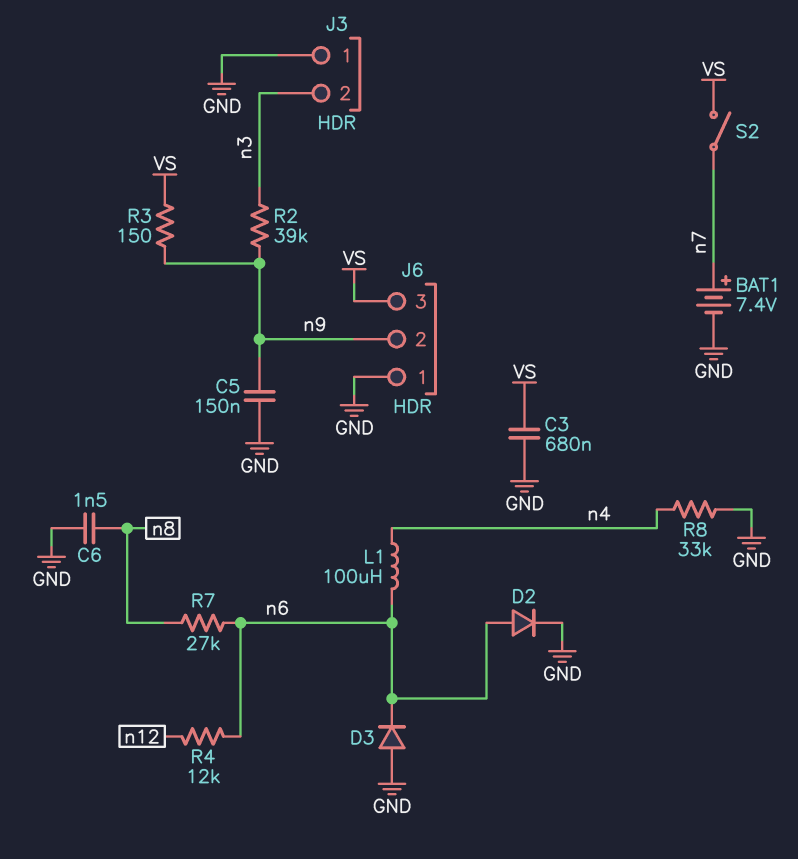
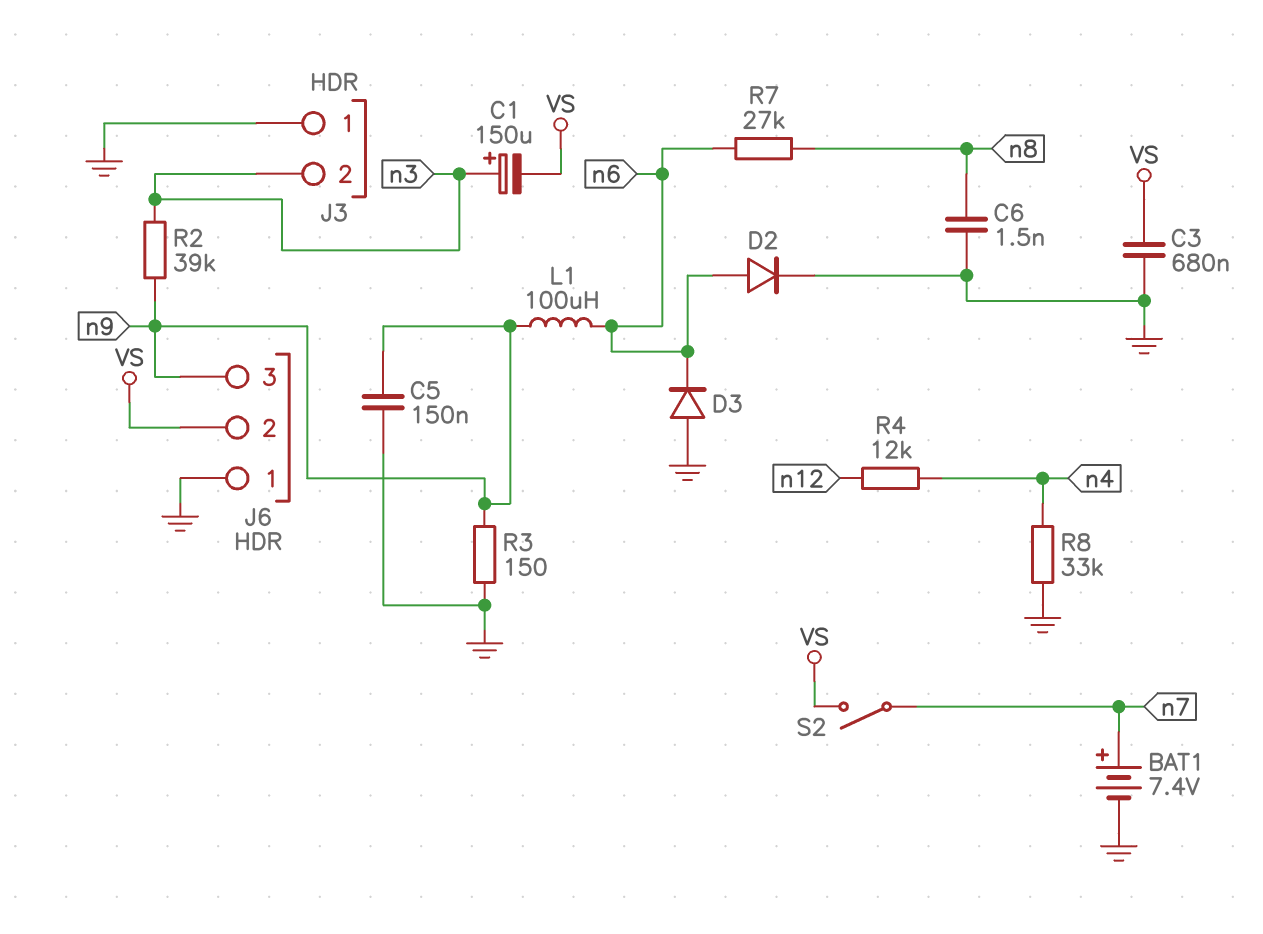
C1: none -> 150uF (plus n3, minus VS)
J6 pin 2: n9 -> VS
J6 pin 3: VS -> n9
L1: 100uH (n4, n6) -> 100uH (n6, n9)
R3: 150 (VS, n9) -> 150 (GND, n9)
R4: 12k (n6, n12) -> 12k (n4, n12)

